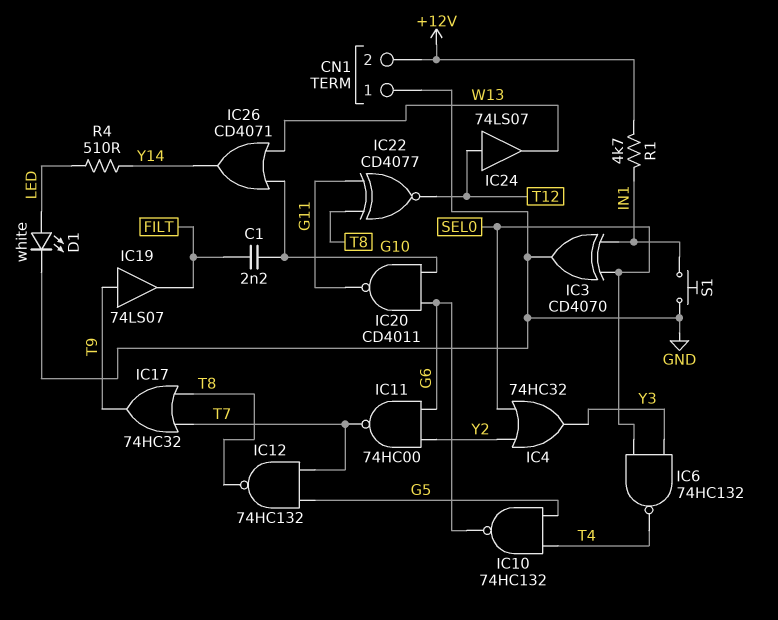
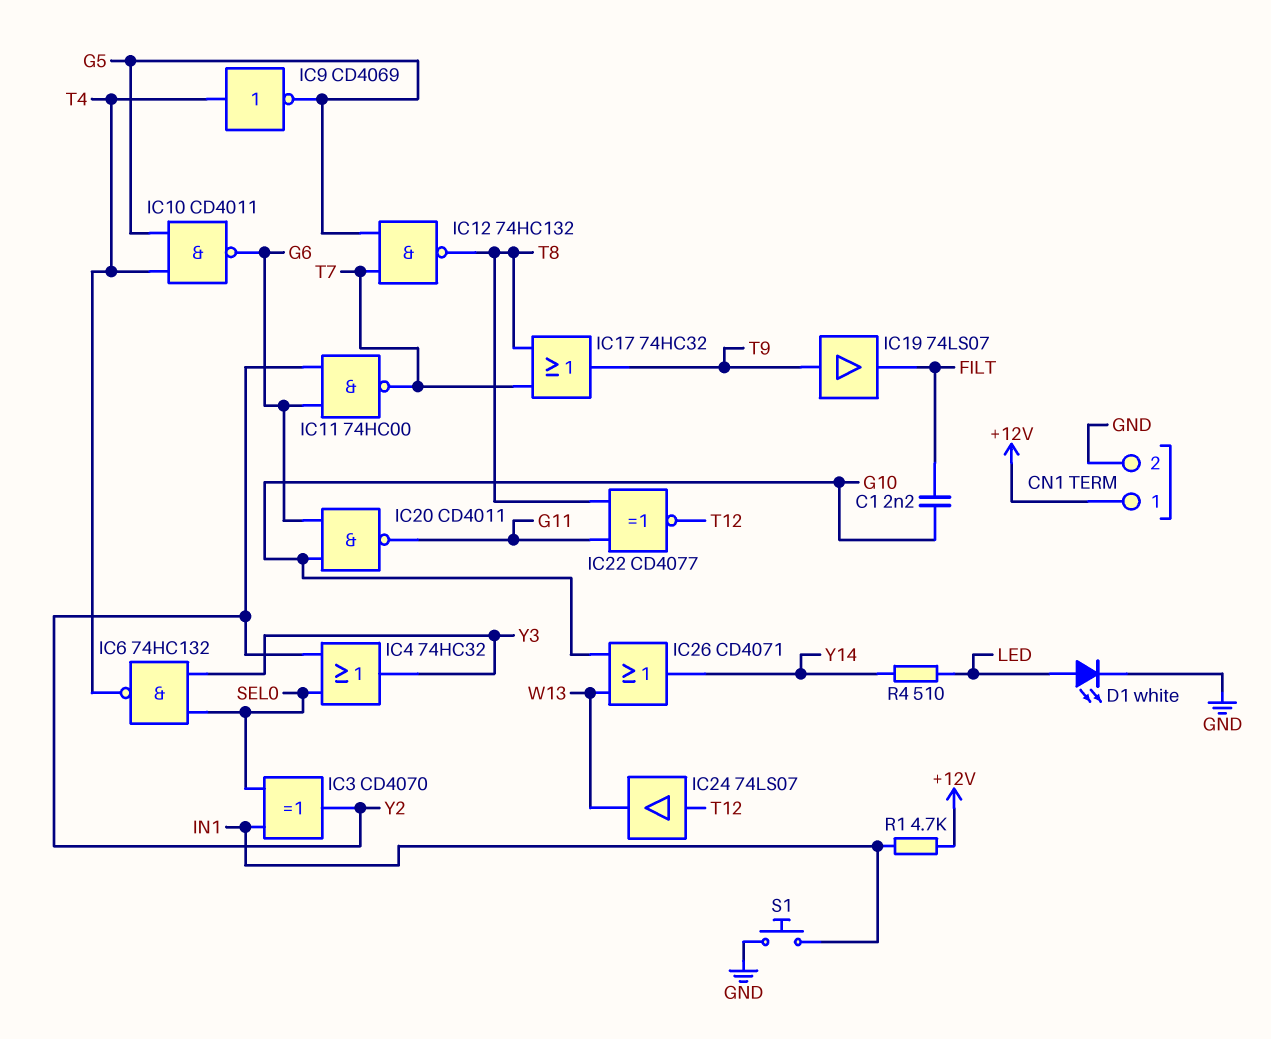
CN1 pin 1: GND -> +12V
CN1 pin 2: +12V -> GND
IC3: XOR CD4070 (in IN1, in SEL0, out GND) -> XOR CD4070 (in IN1, in SEL0, out Y2)
IC9: none -> NOT CD4069 (in T4, out G5)
IC10: NAND 74HC132 (in G5, in T4, out G6) -> NAND CD4011 (in G5, in T4, out G6)

